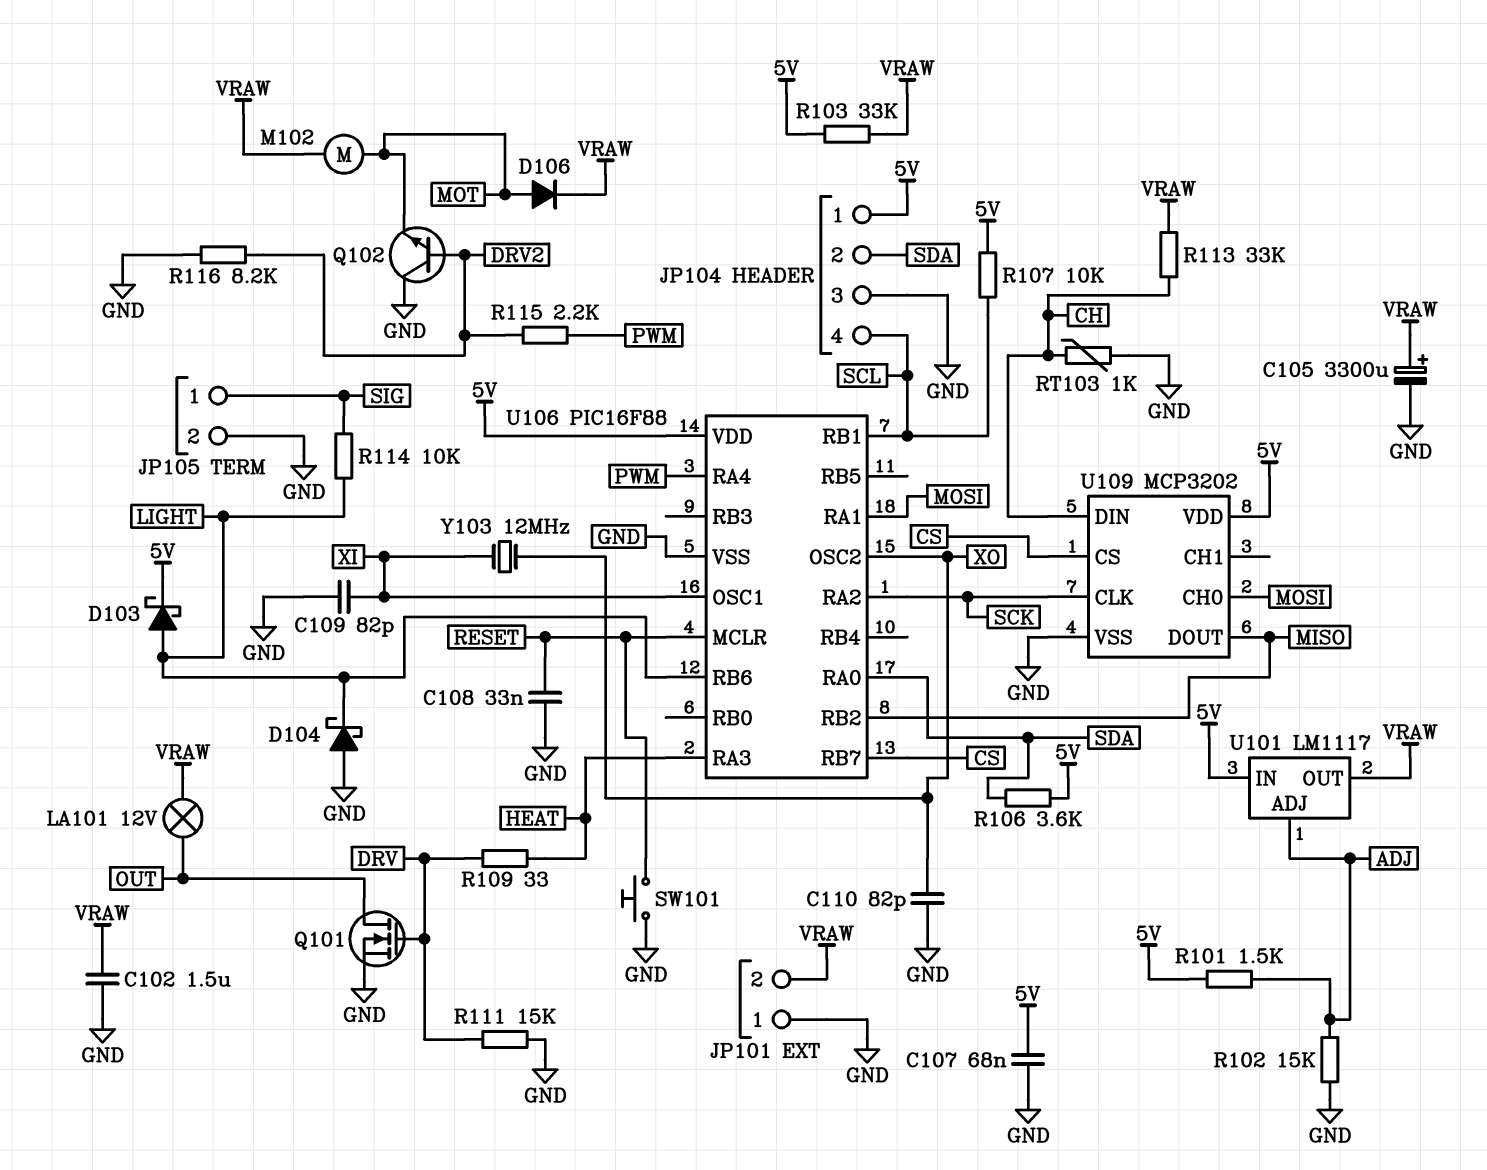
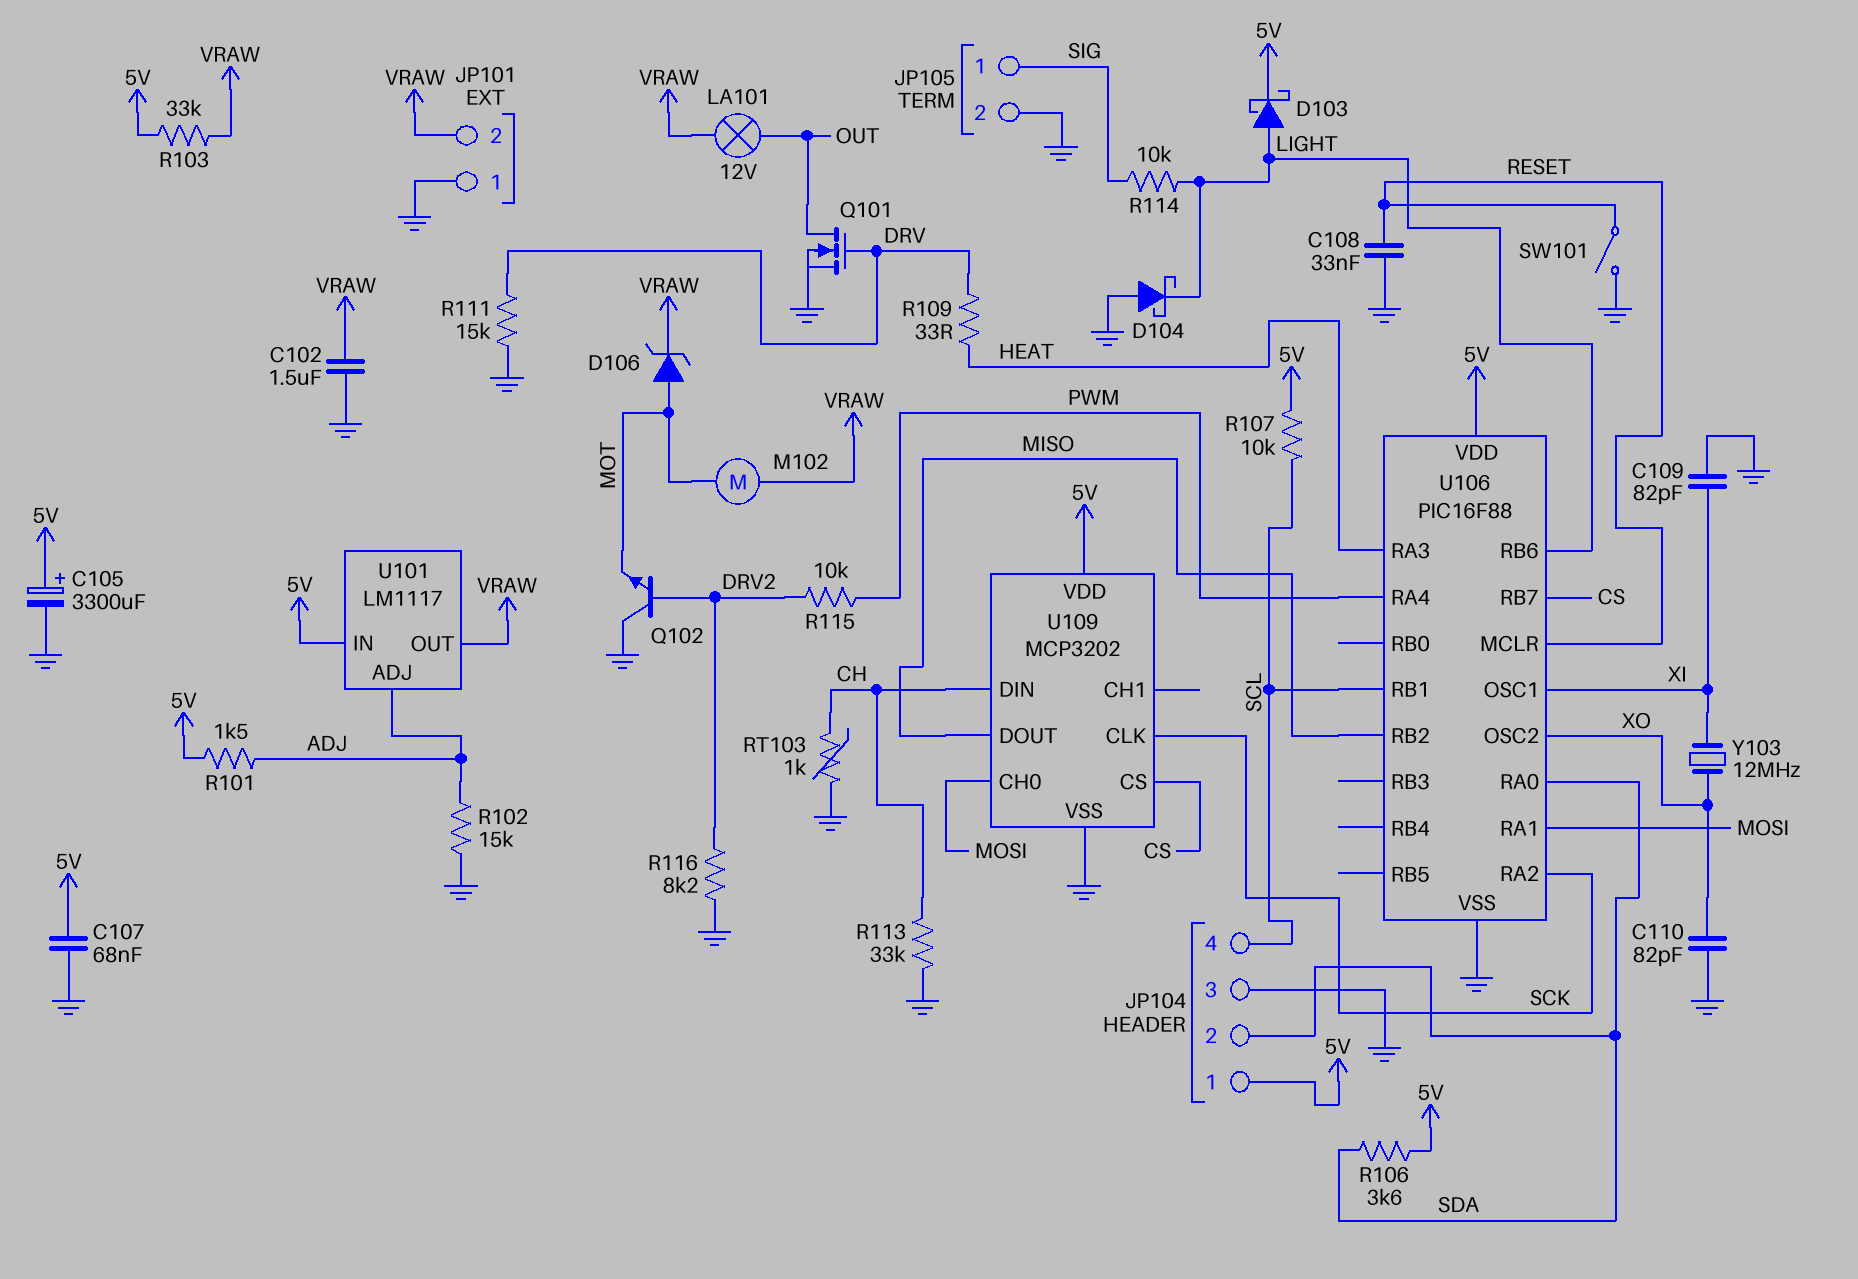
C105: 3300uF (plus VRAW, minus GND) -> 3300uF (plus 5V, minus GND)
D106: diode (A MOT, K VRAW) -> zener (A MOT, K VRAW)
R113: 33k (CH, VRAW) -> 33k (CH, GND)
R115: 2.2k (DRV2, PWM) -> 10k (DRV2, PWM)
SW101: button (GND, RESET) -> switch (GND, RESET)

